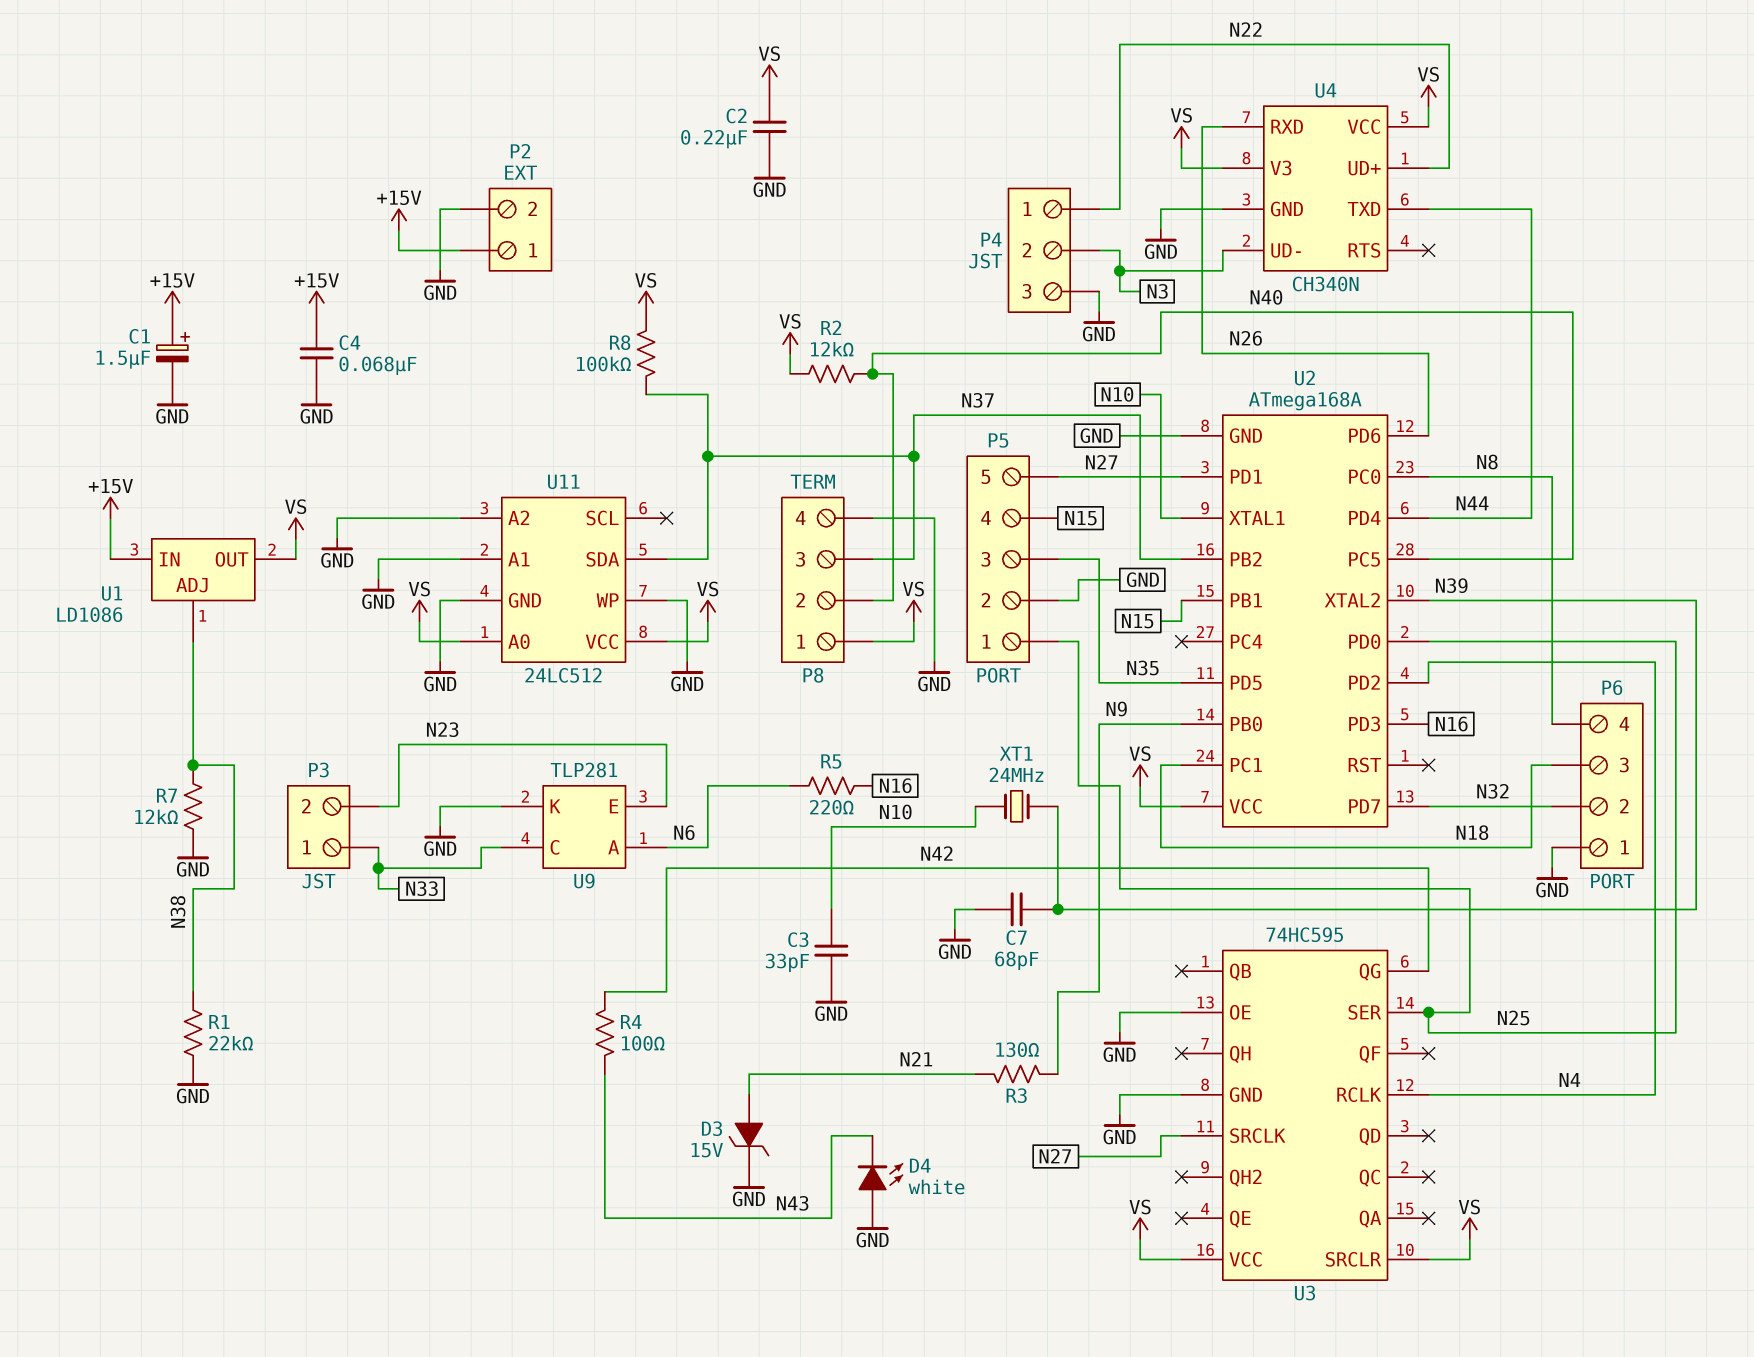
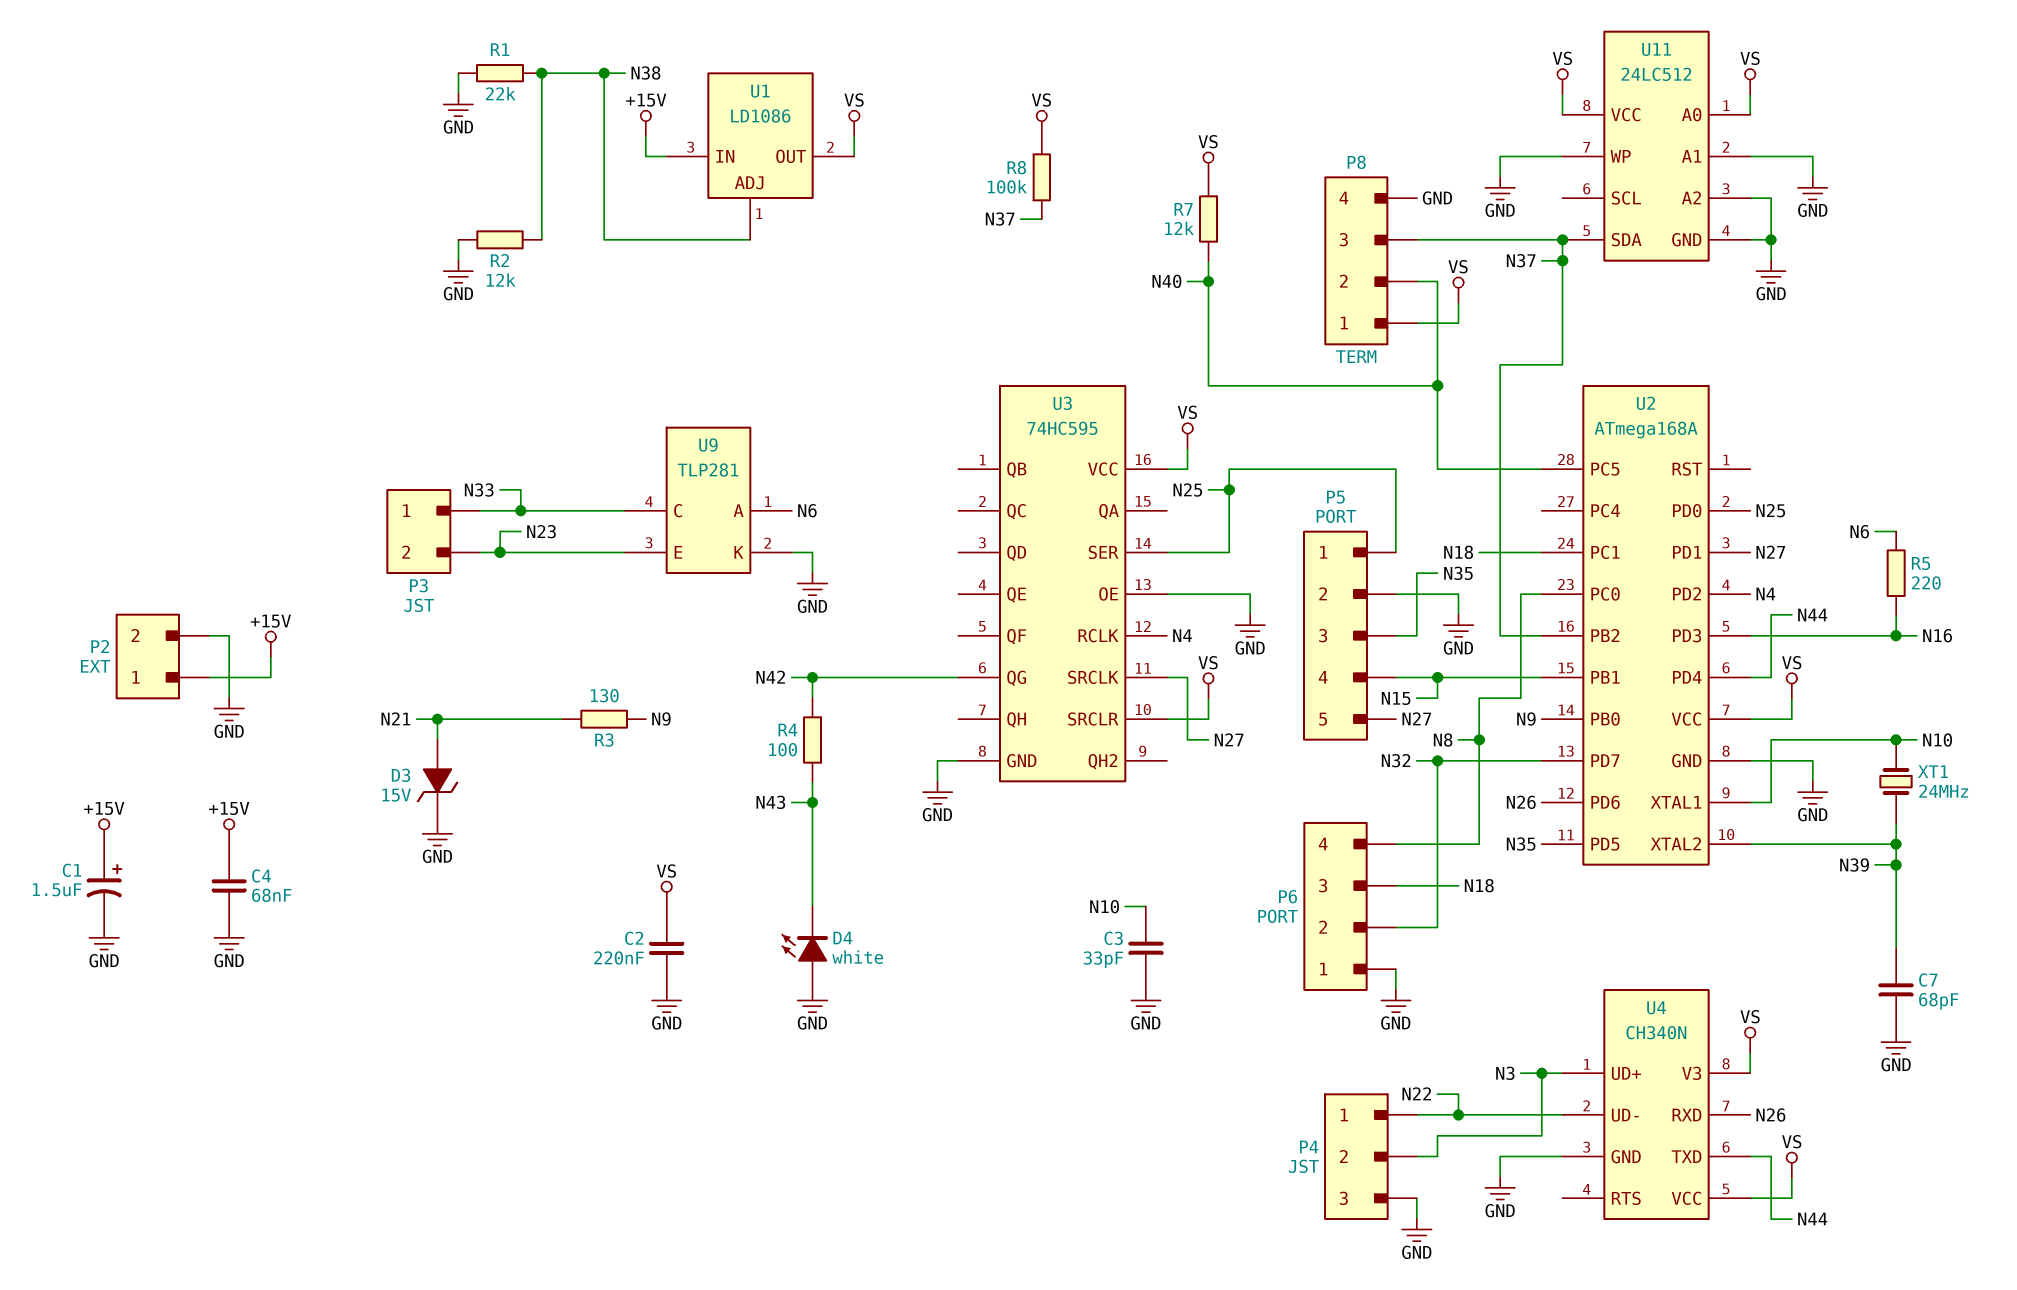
R2: 12k (N40, VS) -> 12k (GND, N38)
R7: 12k (GND, N38) -> 12k (N40, VS)
U4 pin UD+: N22 -> N3
U4 pin UD-: N3 -> N22

